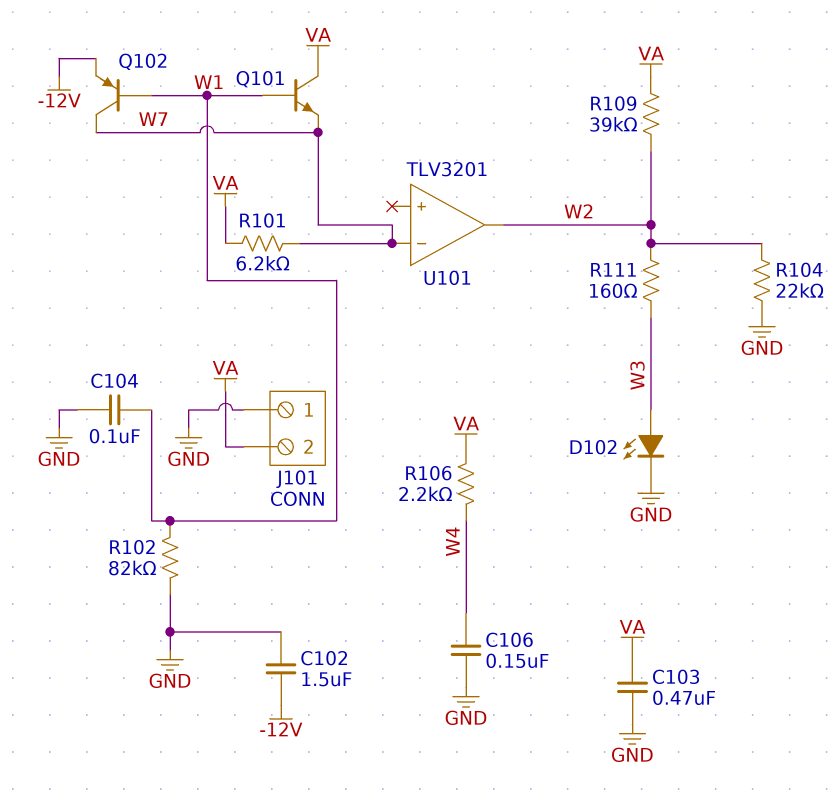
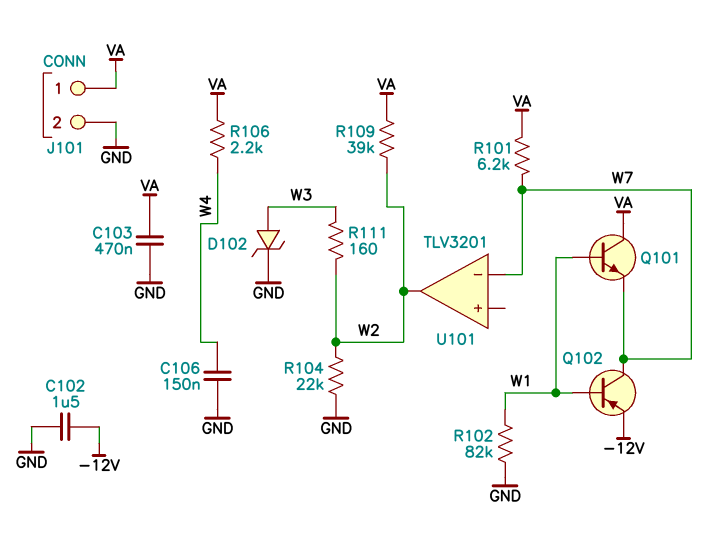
C104: 100nF (GND, W1) -> none
D102: LED (A W3, K GND) -> zener (A W3, K GND)
J101 pin 1: GND -> VA
J101 pin 2: VA -> GND

